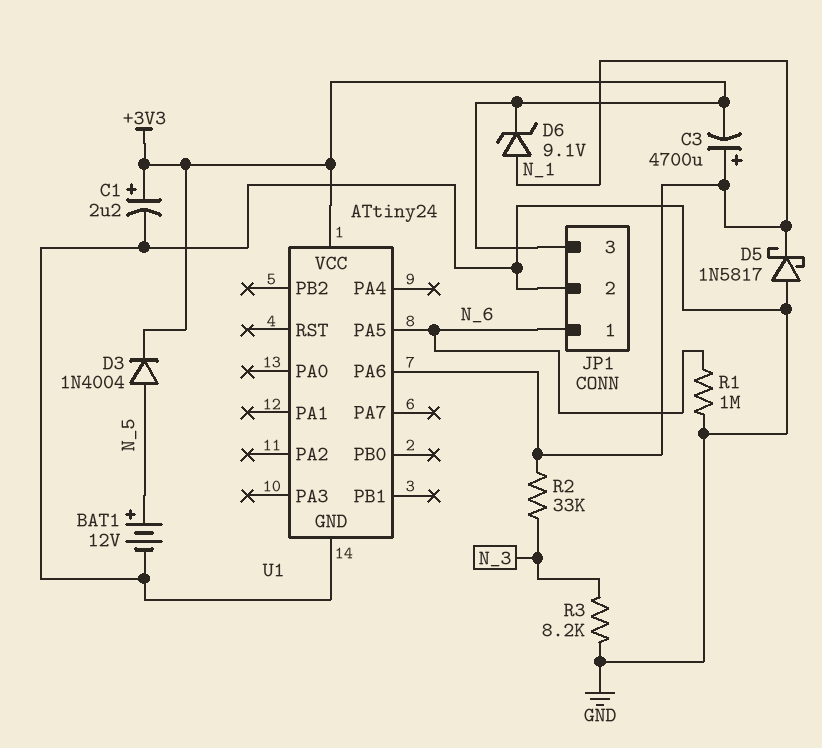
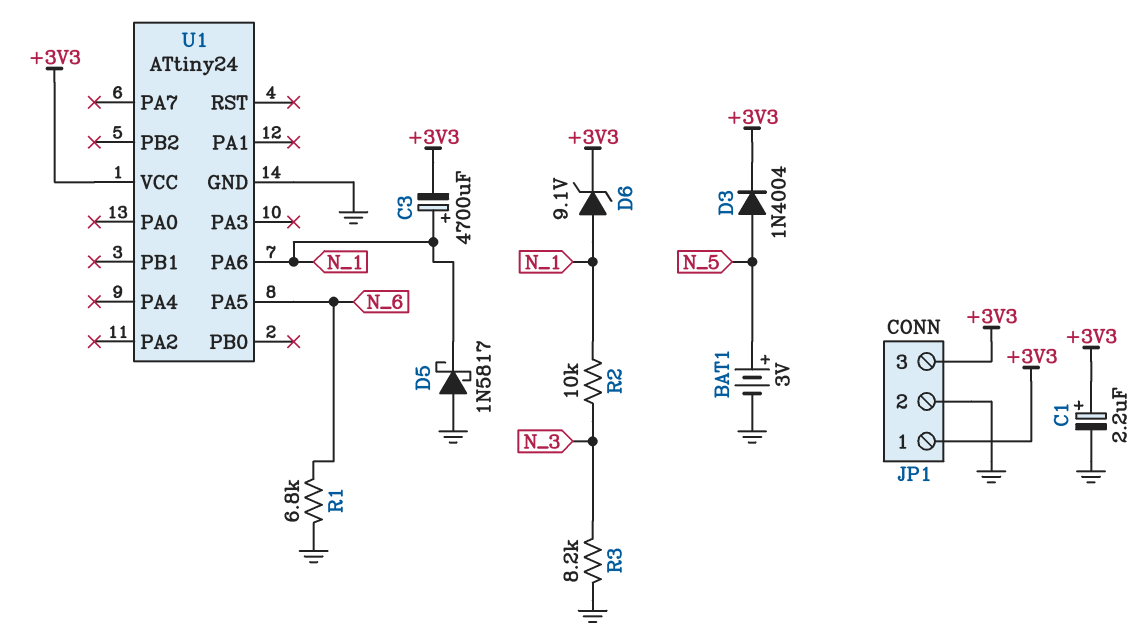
BAT1: 12V (plus N_5, minus GND) -> 3V (plus N_5, minus GND)
JP1 pin 1: N_6 -> +3V3
R1: 1M (GND, N_6) -> 6.8k (GND, N_6)
R2: 33k (N_1, N_3) -> 10k (N_1, N_3)

